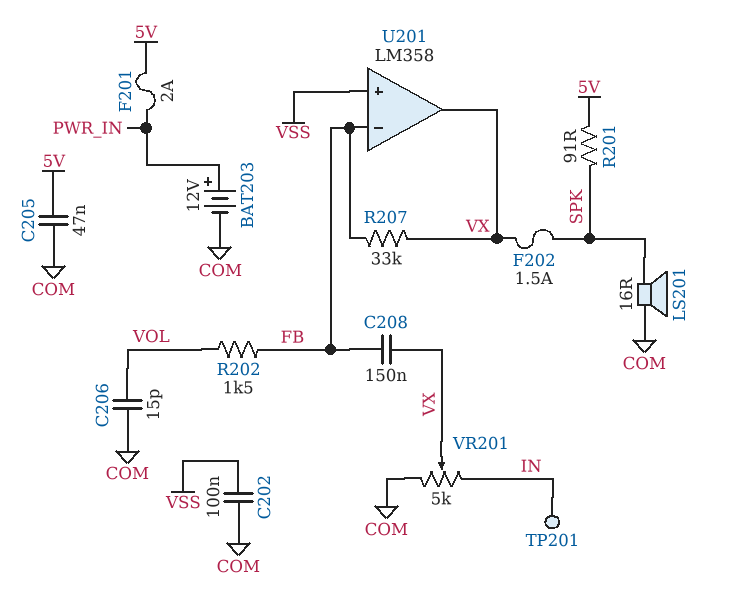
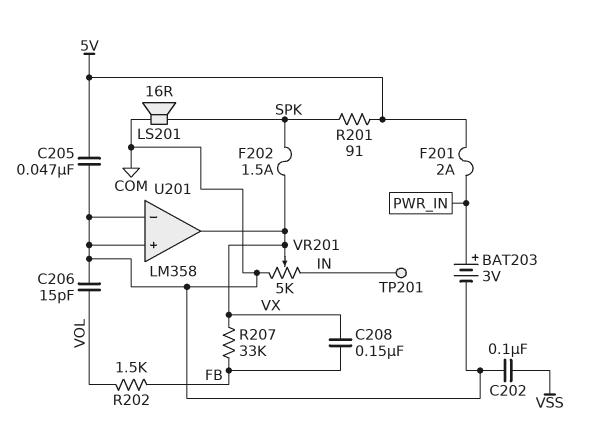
BAT203: 12V (plus PWR_IN, minus COM) -> 3V (plus PWR_IN, minus COM)
U201 pin in+: VSS -> COM
U201 pin in-: FB -> COM

